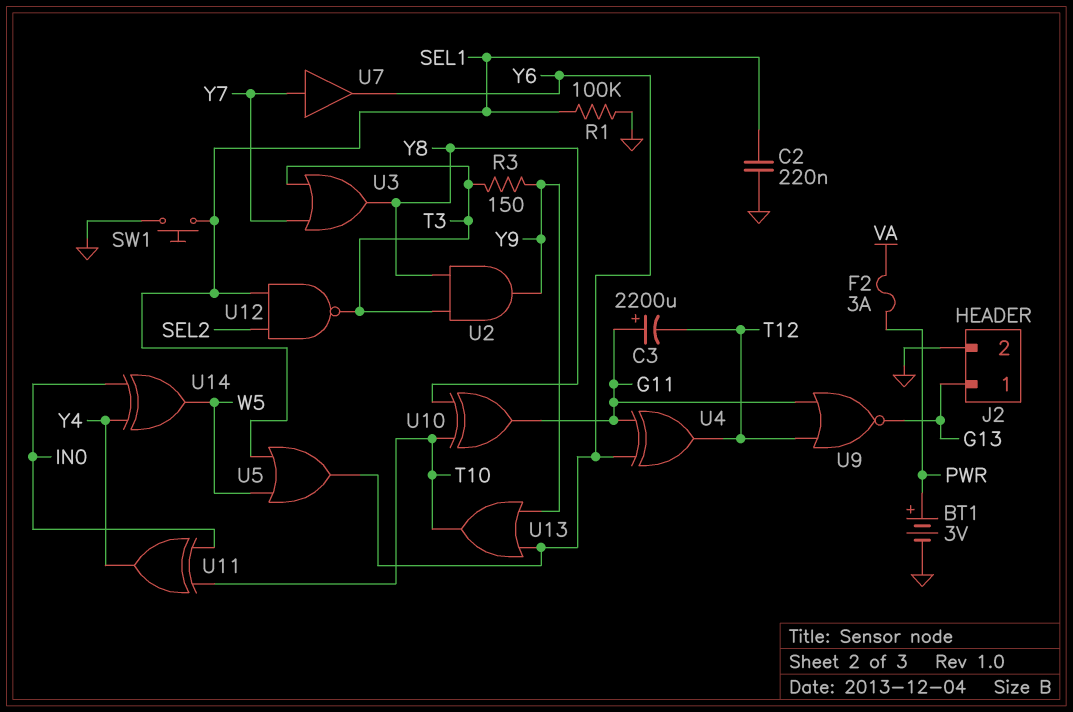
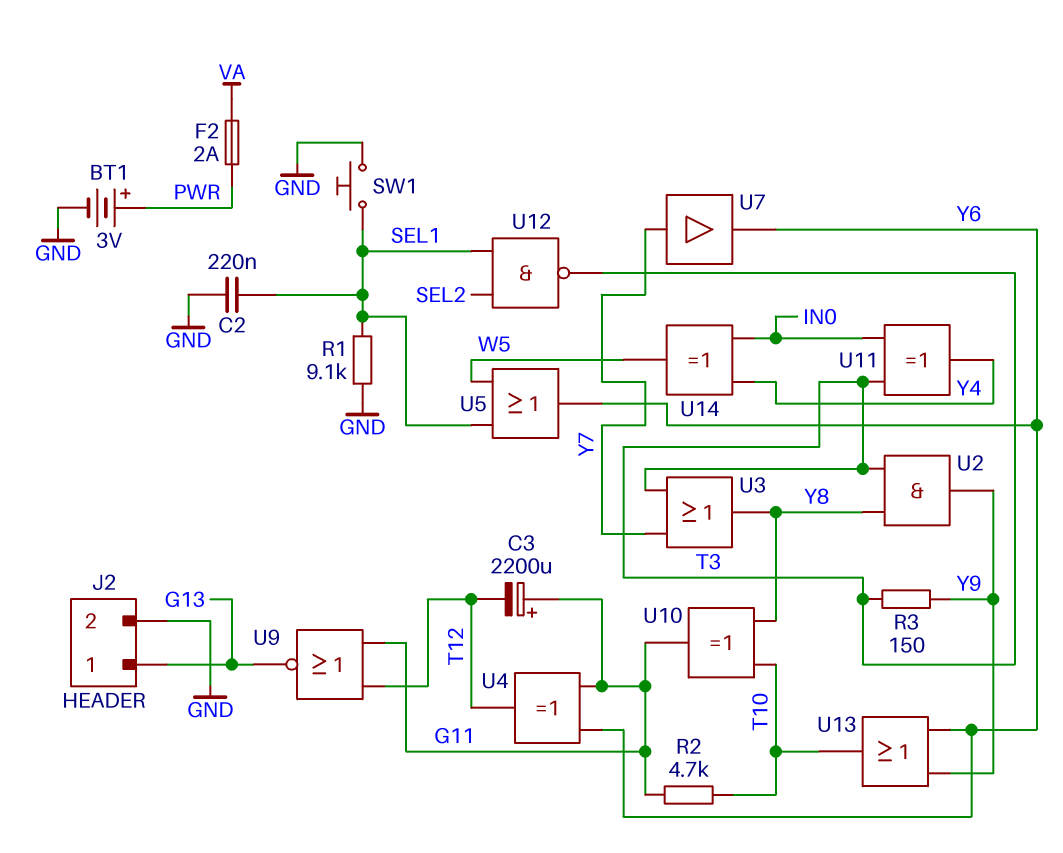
F2: 3A (PWR, VA) -> 2A (PWR, VA)
R1: 100k (GND, SEL1) -> 9.1k (GND, SEL1)
R2: none -> 4.7k (G11, T10)
U11: XOR (in IN0, in T10, out Y4) -> XOR (in IN0, in T3, out Y4)

